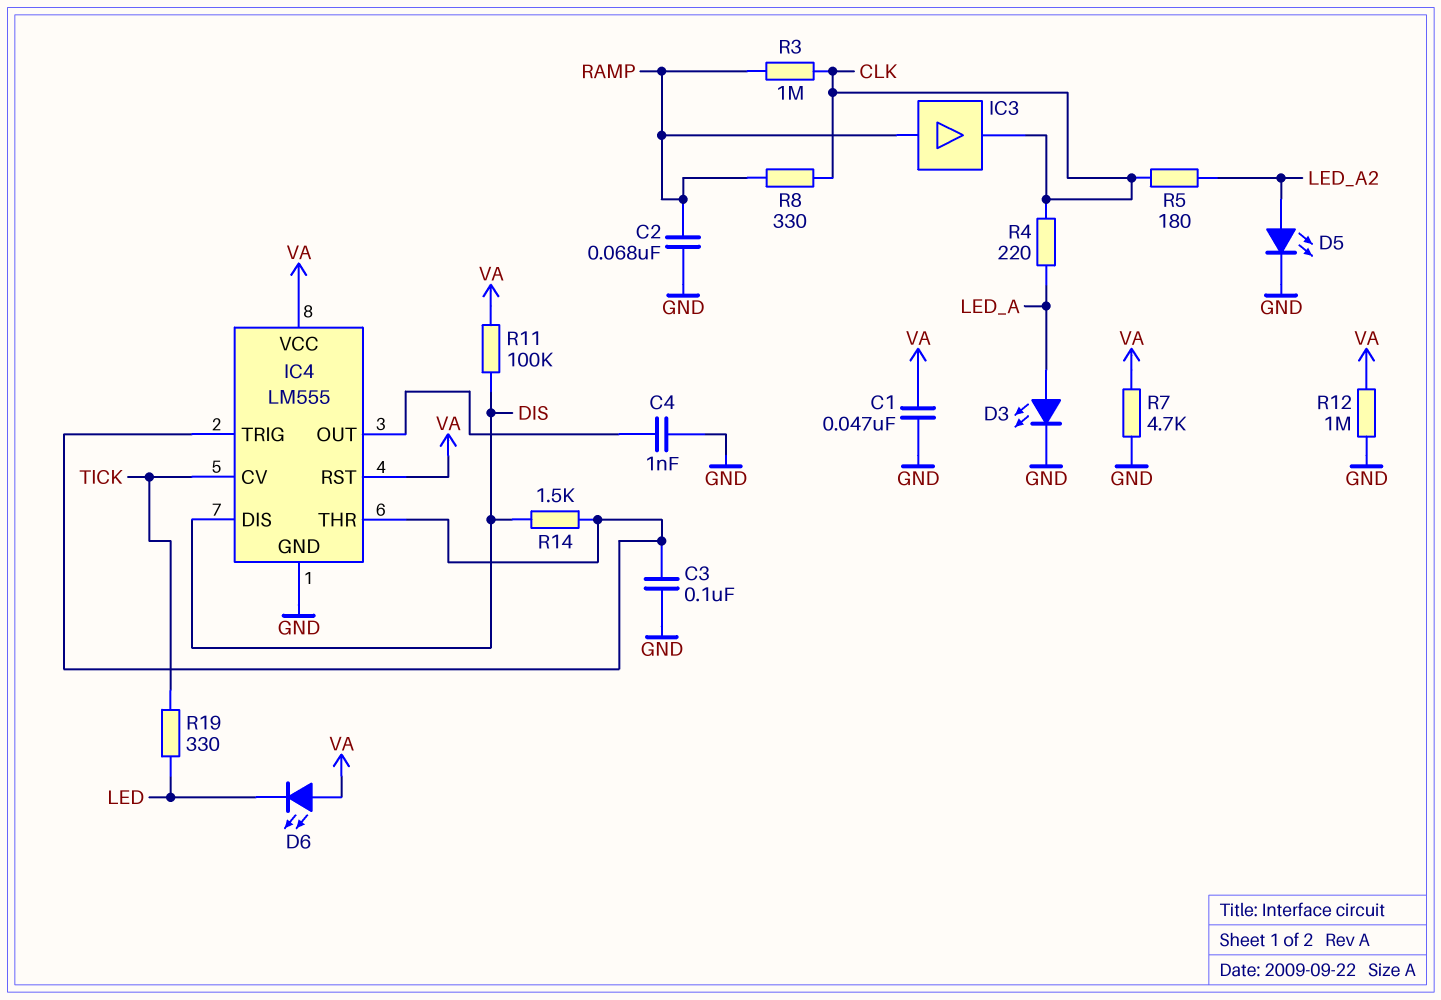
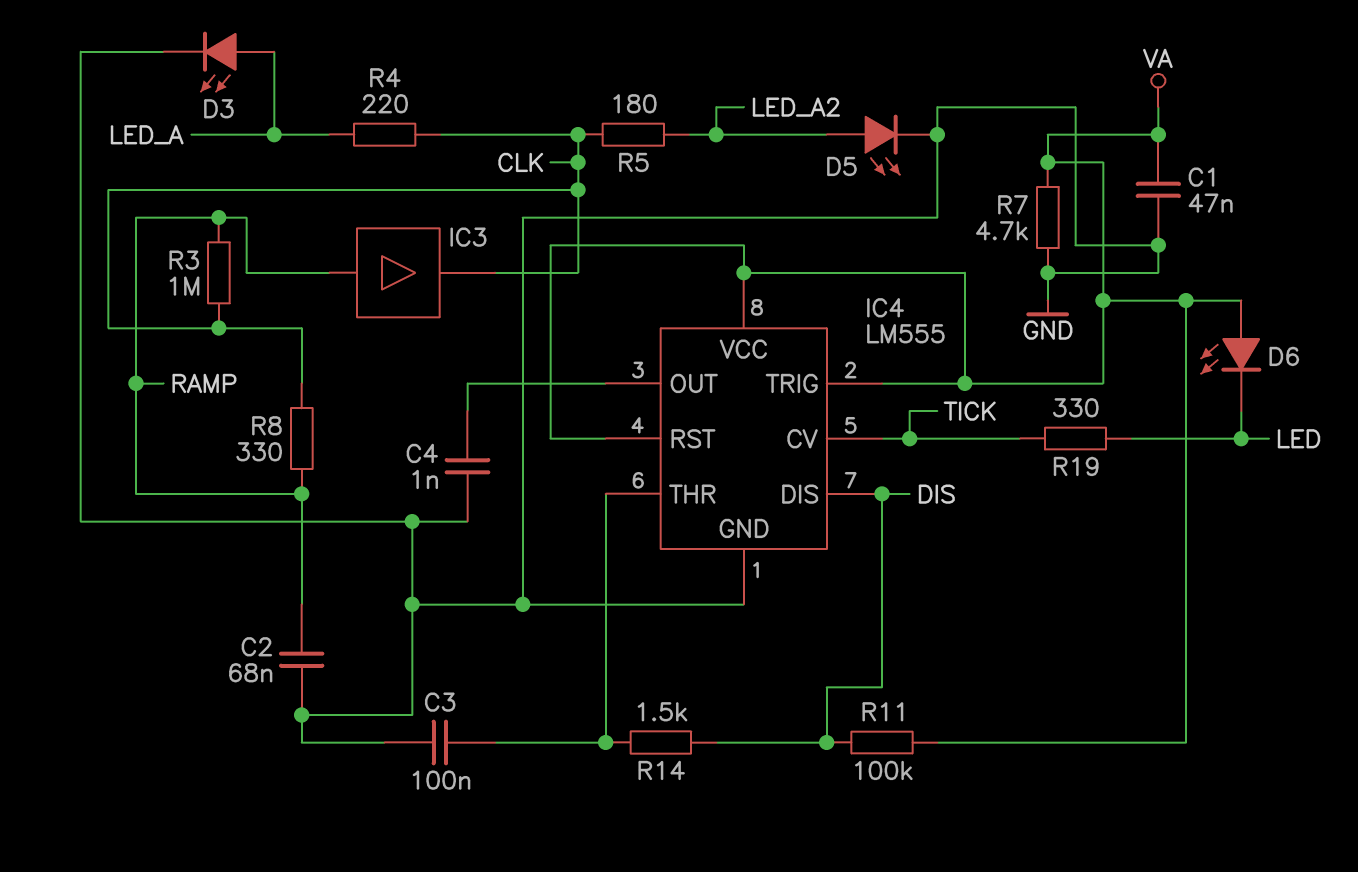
IC4 pin TRIG: IC4/THR -> VA
R12: 1M (GND, VA) -> none

